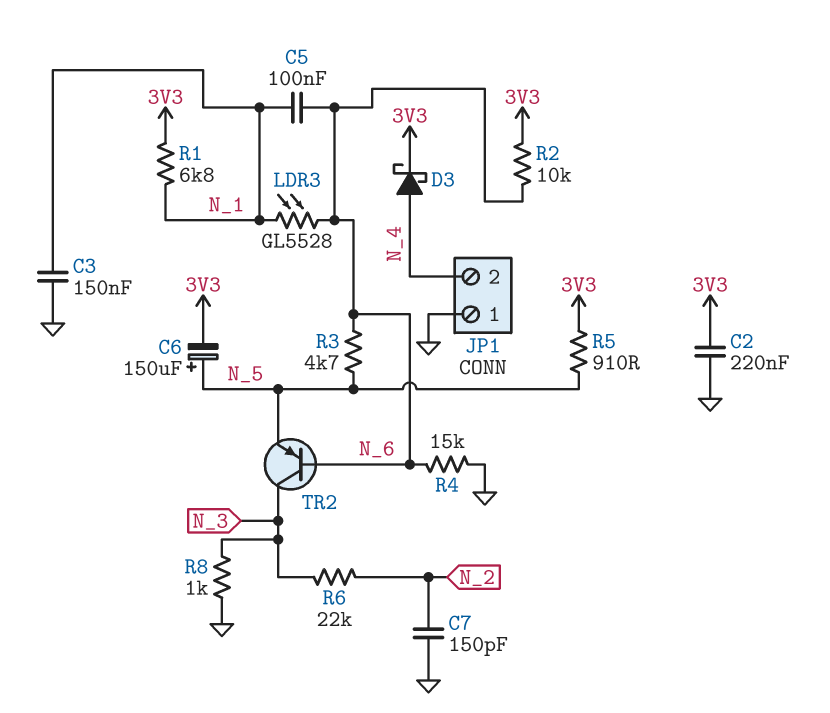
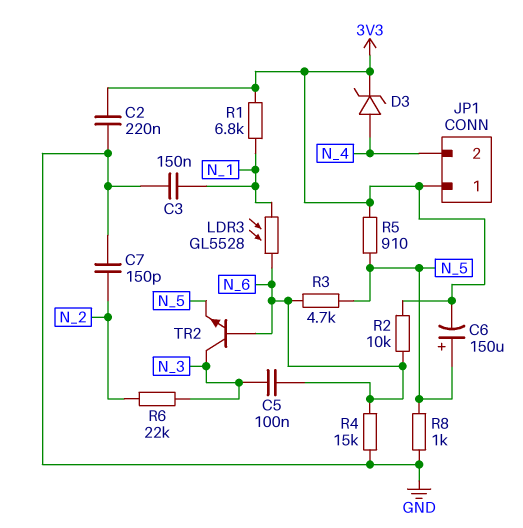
C5: 100nF (N_1, N_6) -> 100nF (N_3, N_6)
D3: schottky (A N_4, K 3V3) -> zener (A N_4, K 3V3)
JP1 pin 1: GND -> 3V3
R8: 1k (GND, N_3) -> 1k (GND, N_5)
TR2: PNP (B N_6, C N_3, E N_5) -> NPN (B N_6, C N_3, E N_5)

